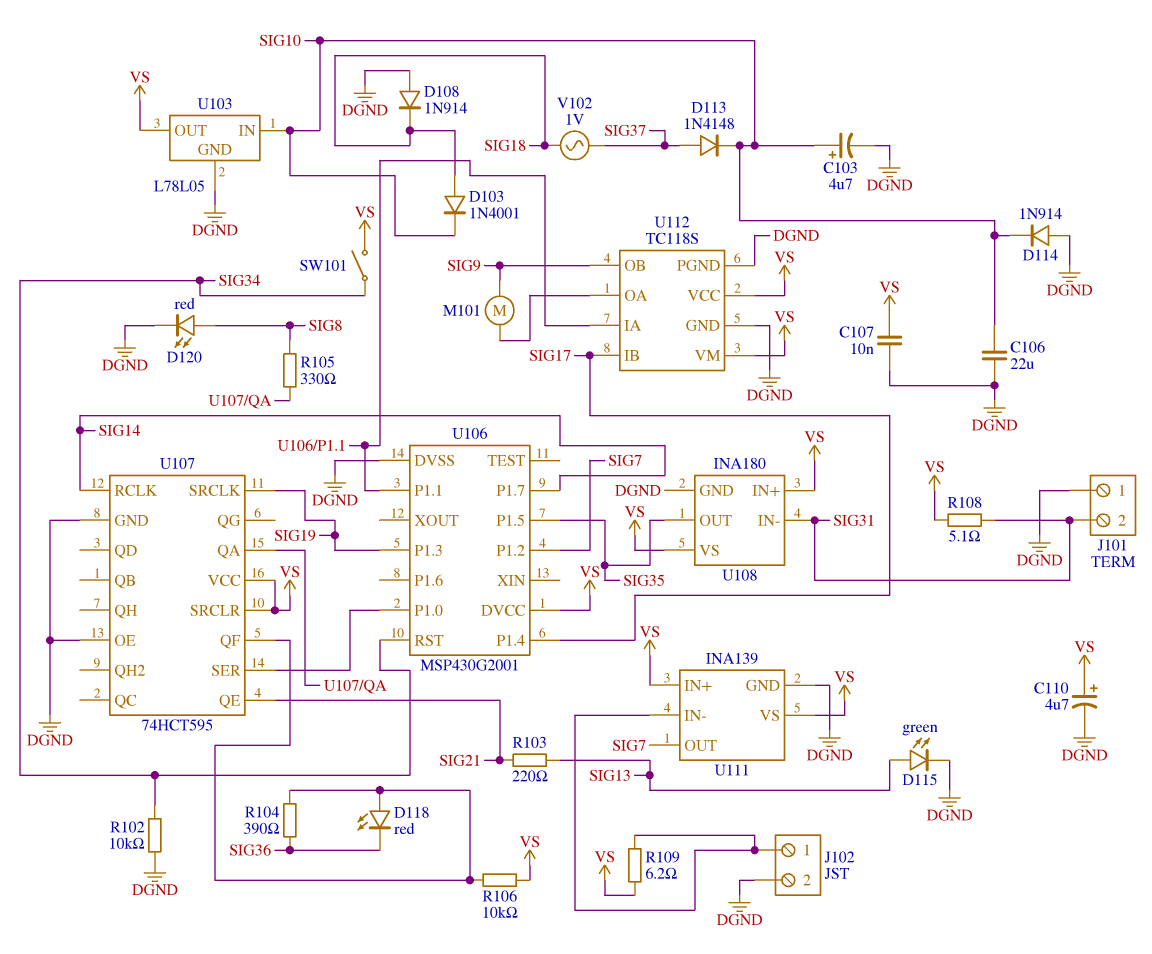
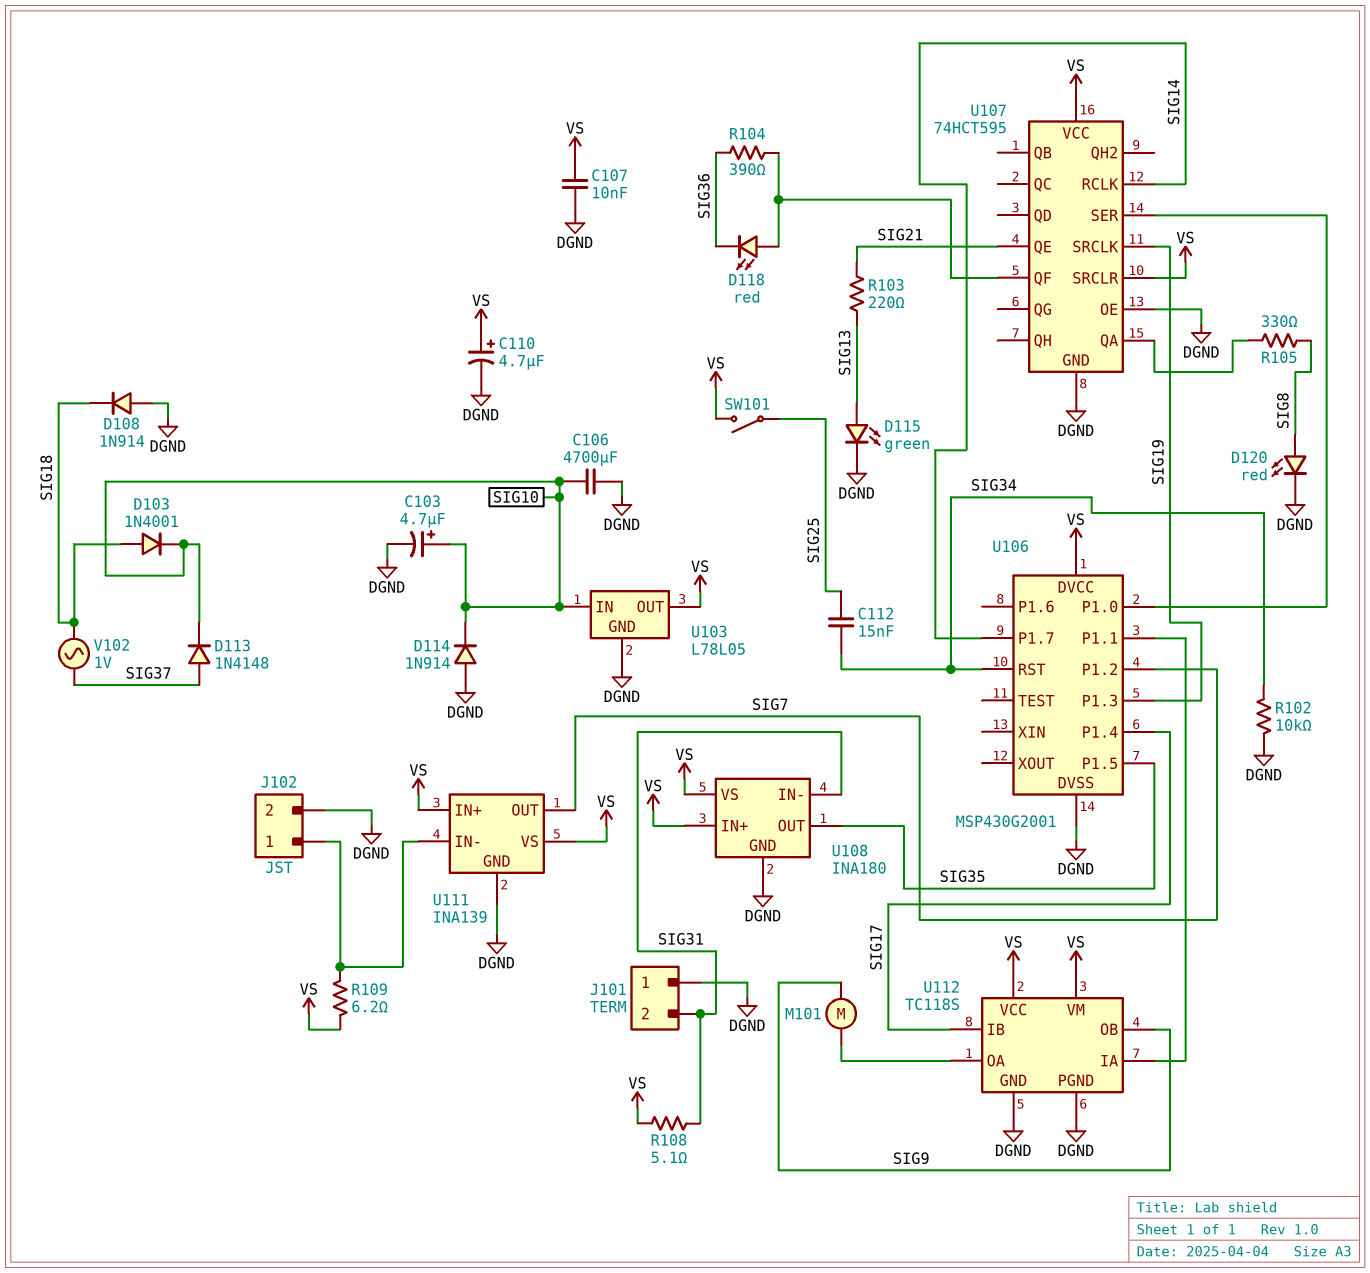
C106: 22uF (DGND, SIG10) -> 4700uF (DGND, SIG10)
C112: none -> 15nF (SIG25, SIG34)
R106: 10k (U107/QF, VS) -> none
SW101: switch (SIG34, VS) -> switch (SIG25, VS)

